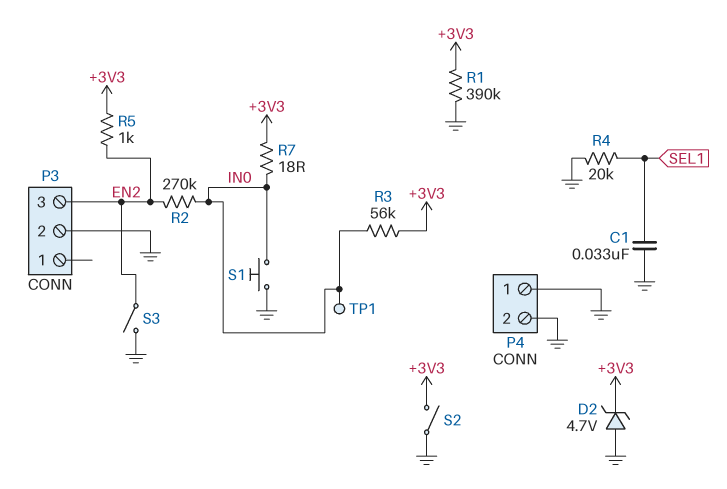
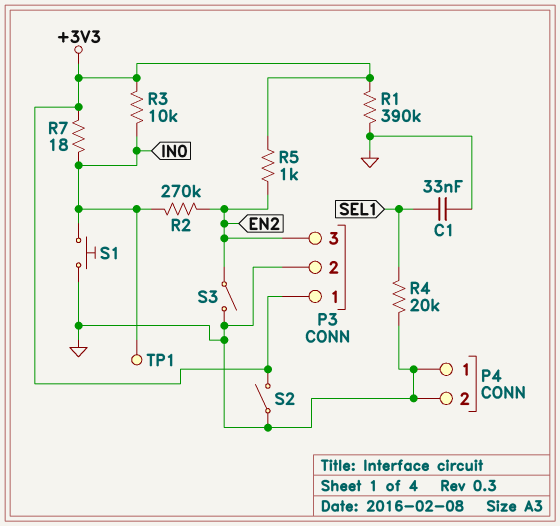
D2: zener 4.7V (A GND, K +3V3) -> none
P3 pin 1: none -> +3V3
R3: 56k (+3V3, IN0) -> 10k (+3V3, IN0)

